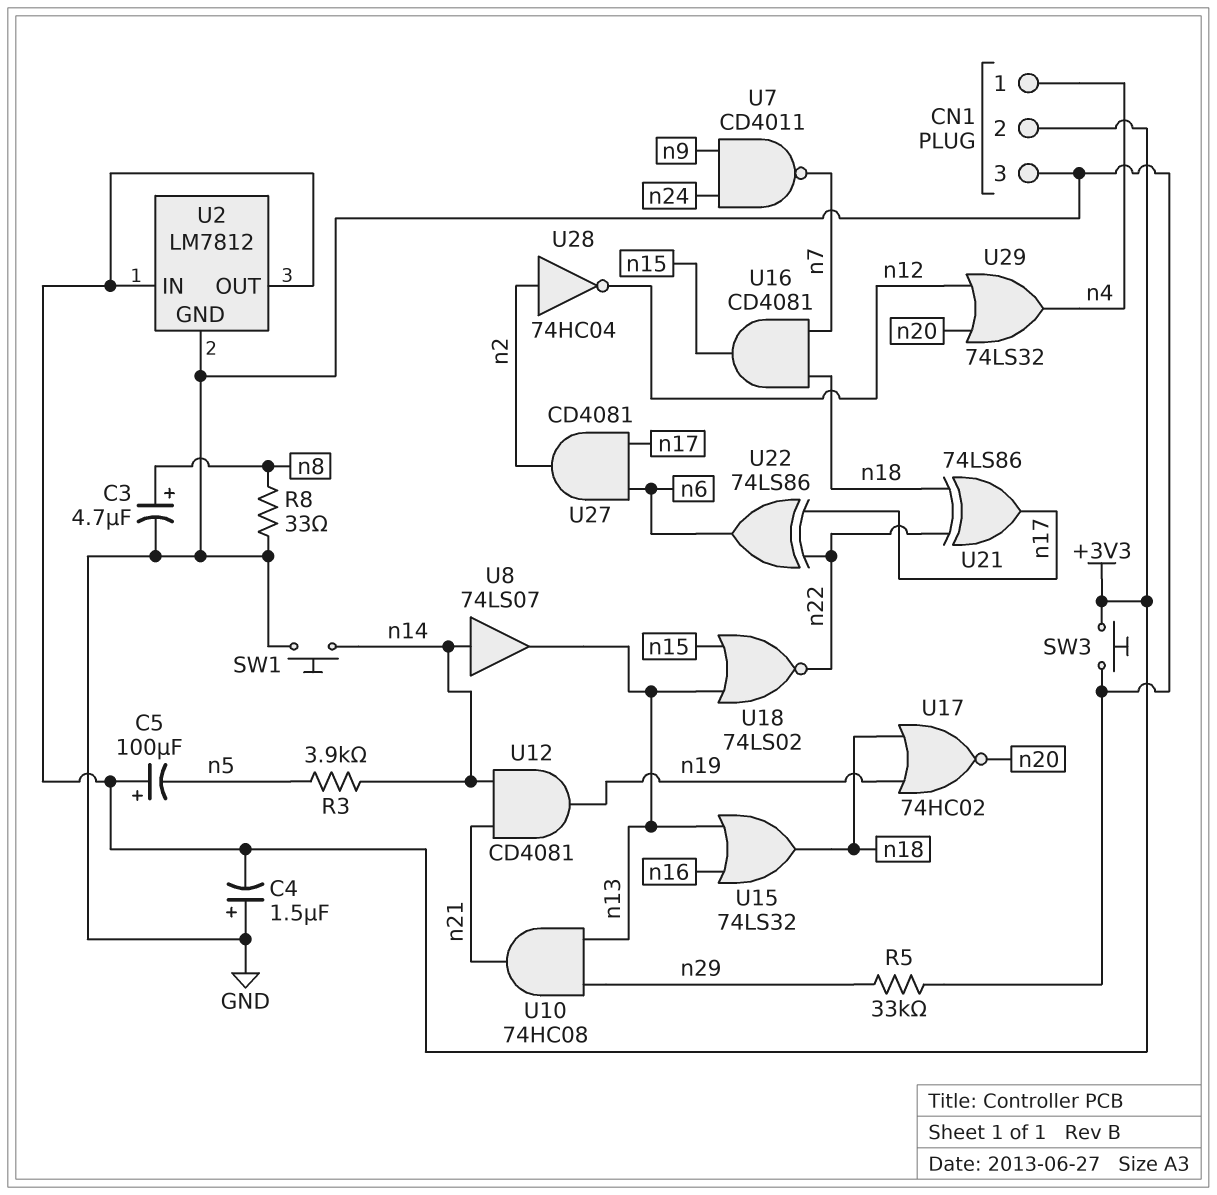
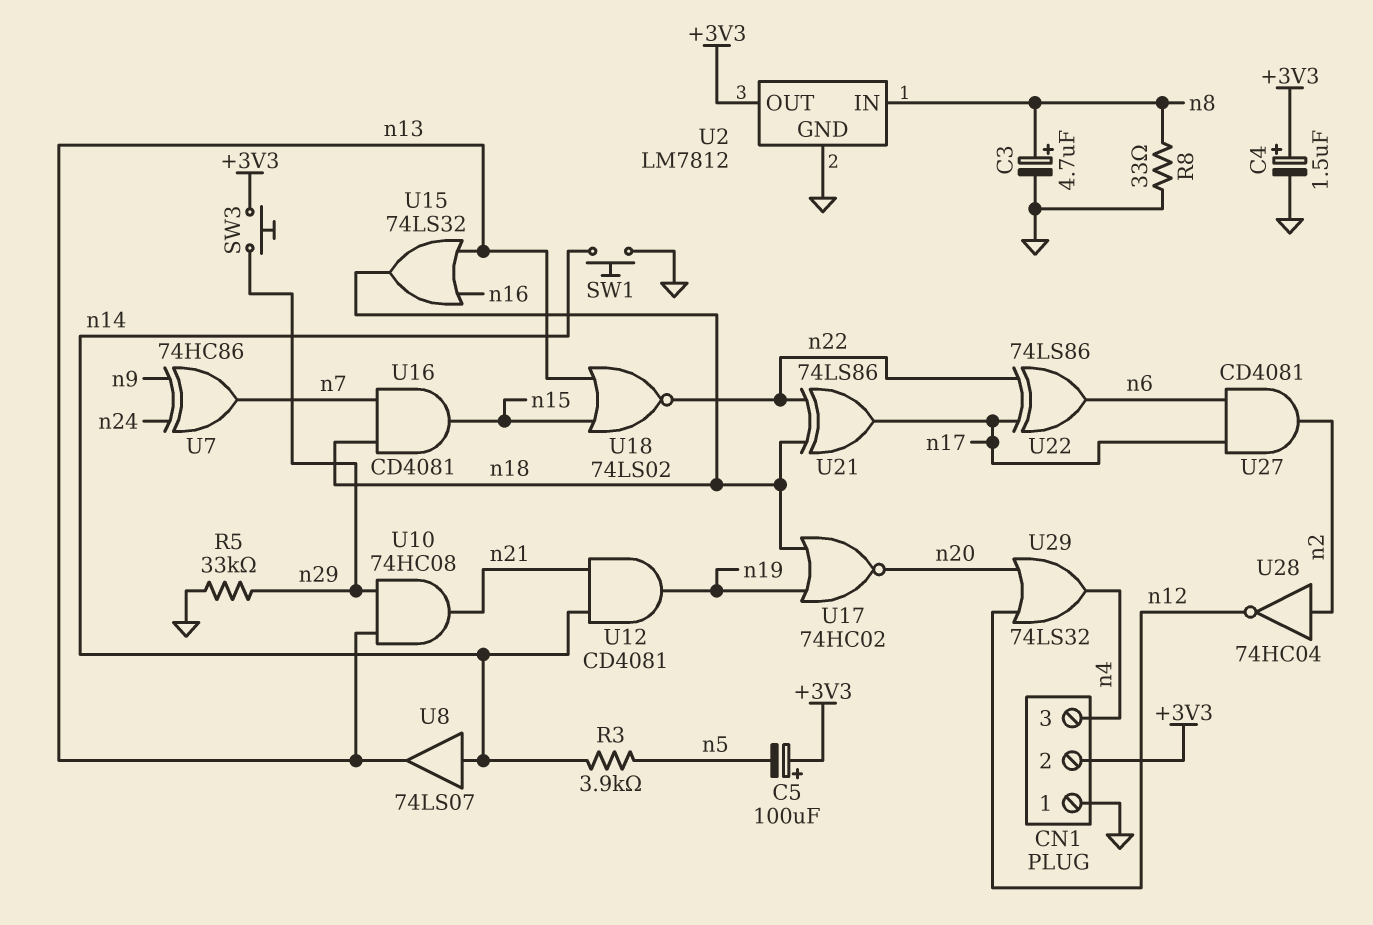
C4: 1.5uF (plus GND, minus +3V3) -> 1.5uF (plus +3V3, minus GND)
CN1 pin 1: n4 -> GND
CN1 pin 3: GND -> n4
SW3: button (+3V3, GND) -> button (+3V3, n29)
U2 pin IN: +3V3 -> n8
U7: NAND CD4011 (in n9, in n24, out n7) -> XOR 74HC86 (in n9, in n24, out n7)

